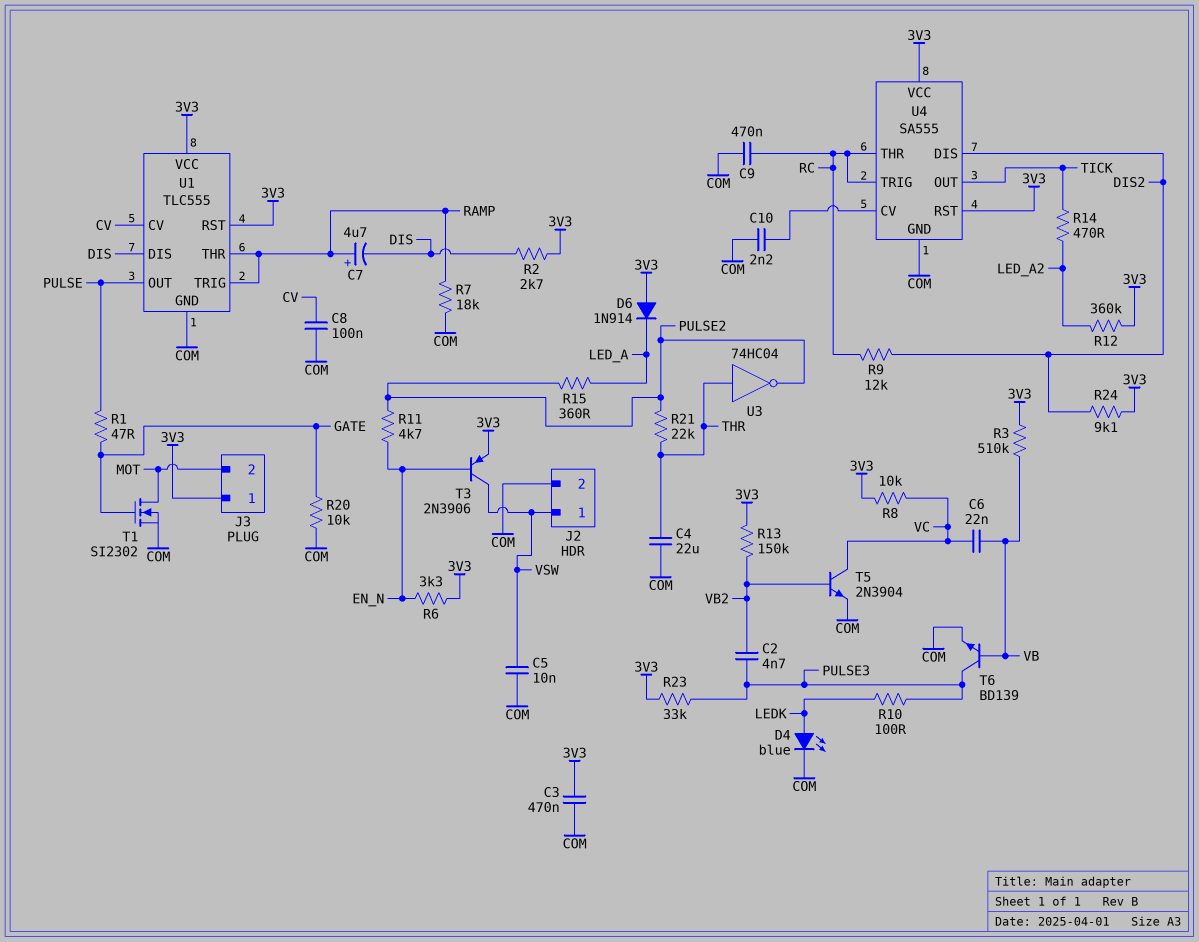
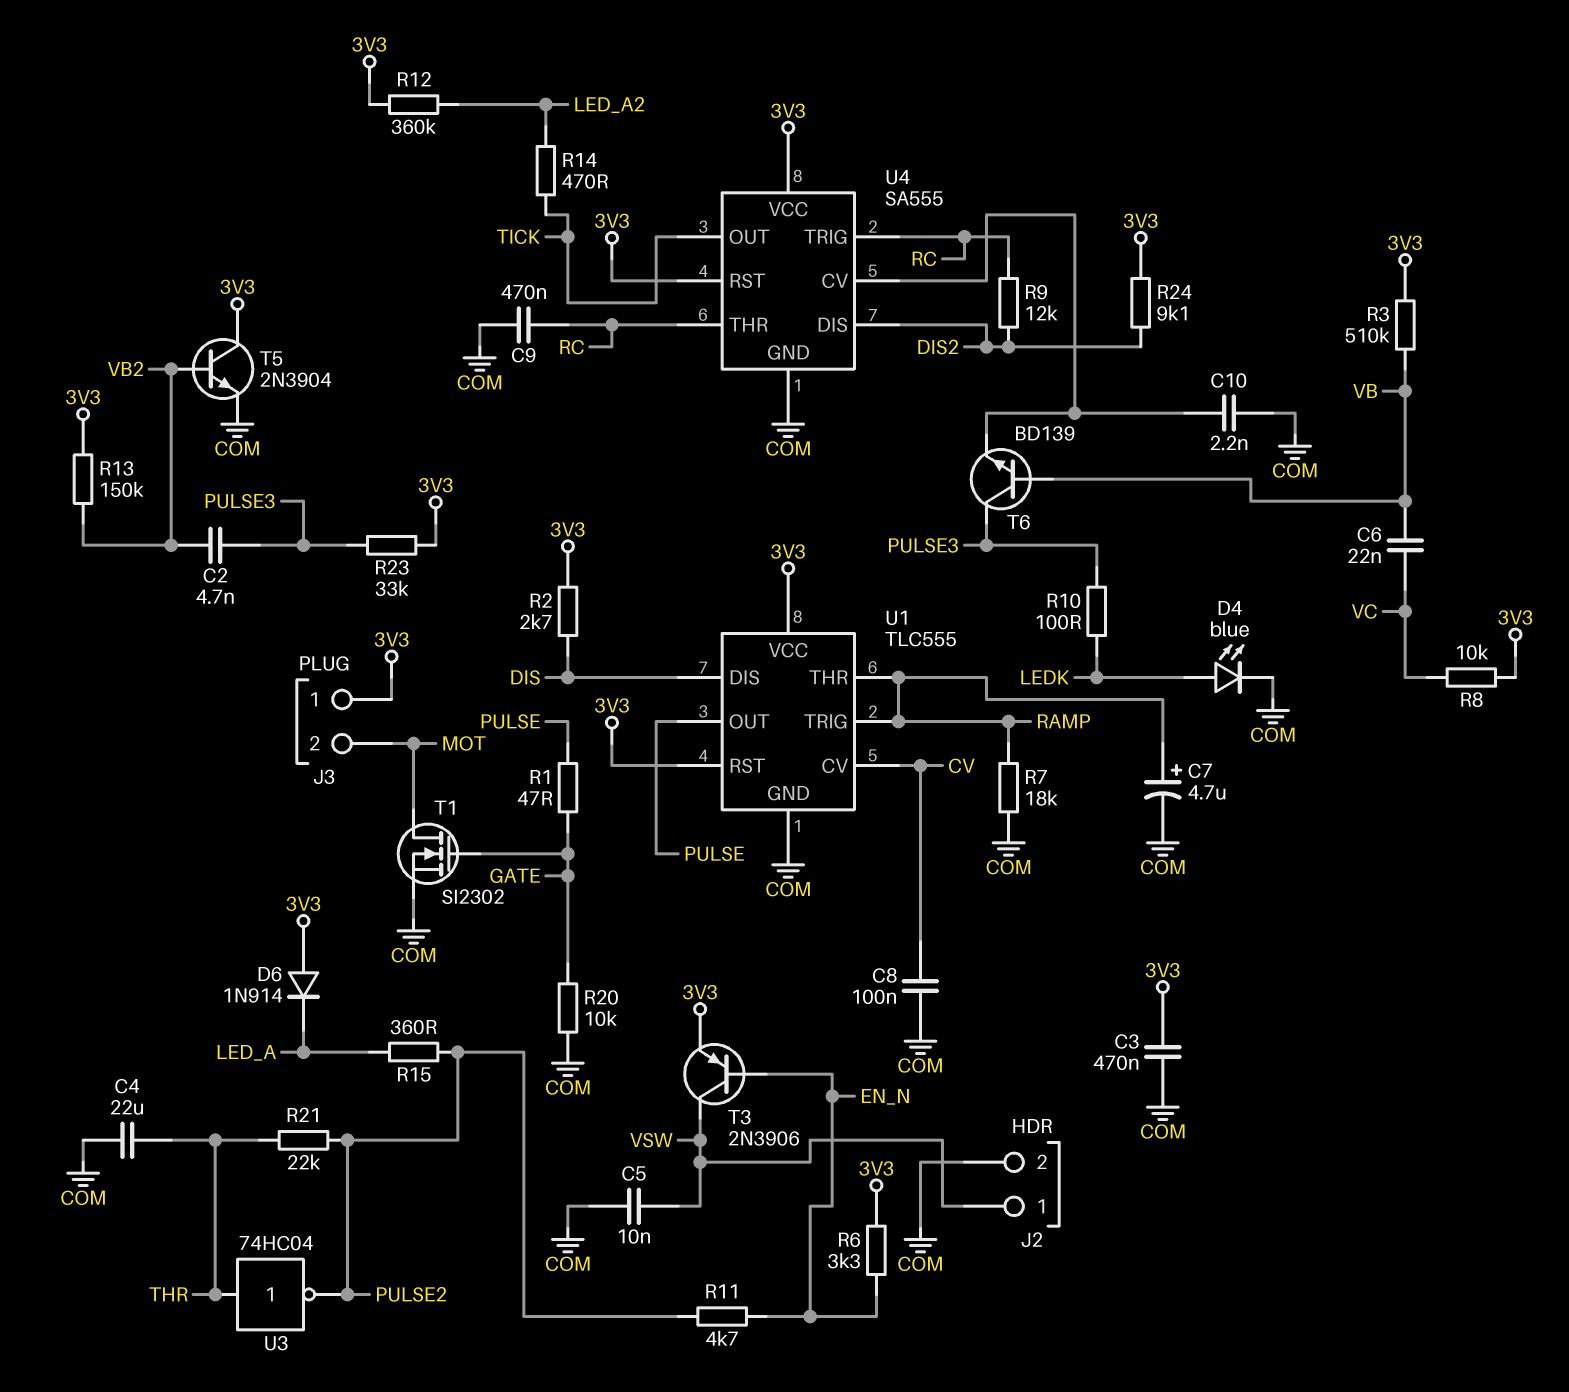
C7: 4.7uF (plus RAMP, minus DIS) -> 4.7uF (plus RAMP, minus COM)
T5: NPN 2N3904 (B VB2, C VC, E COM) -> NPN 2N3904 (B VB2, C 3V3, E COM)
T6: NPN BD139 (B VB, C PULSE3, E COM) -> NPN BD139 (B VB, C PULSE3, E U4/CV)

